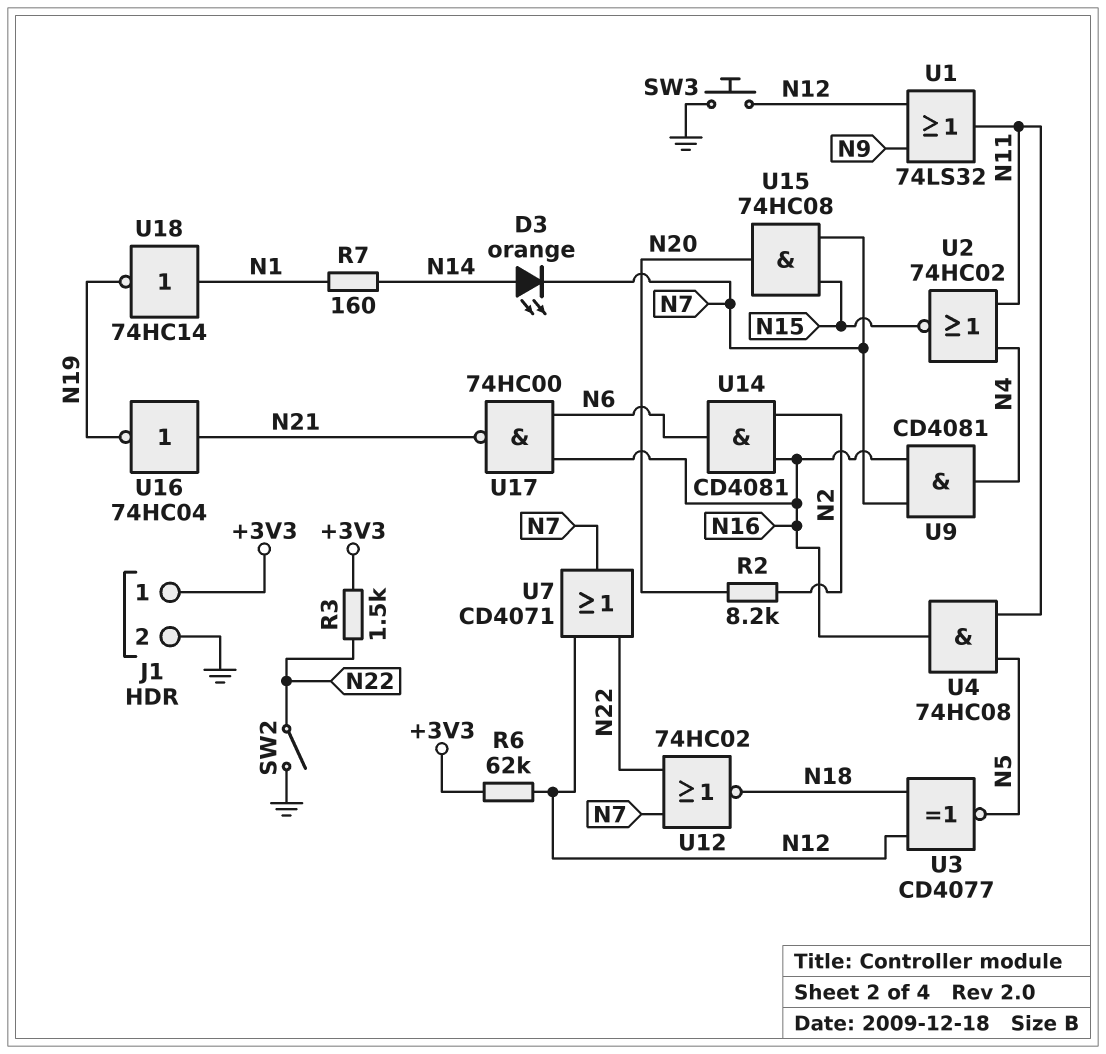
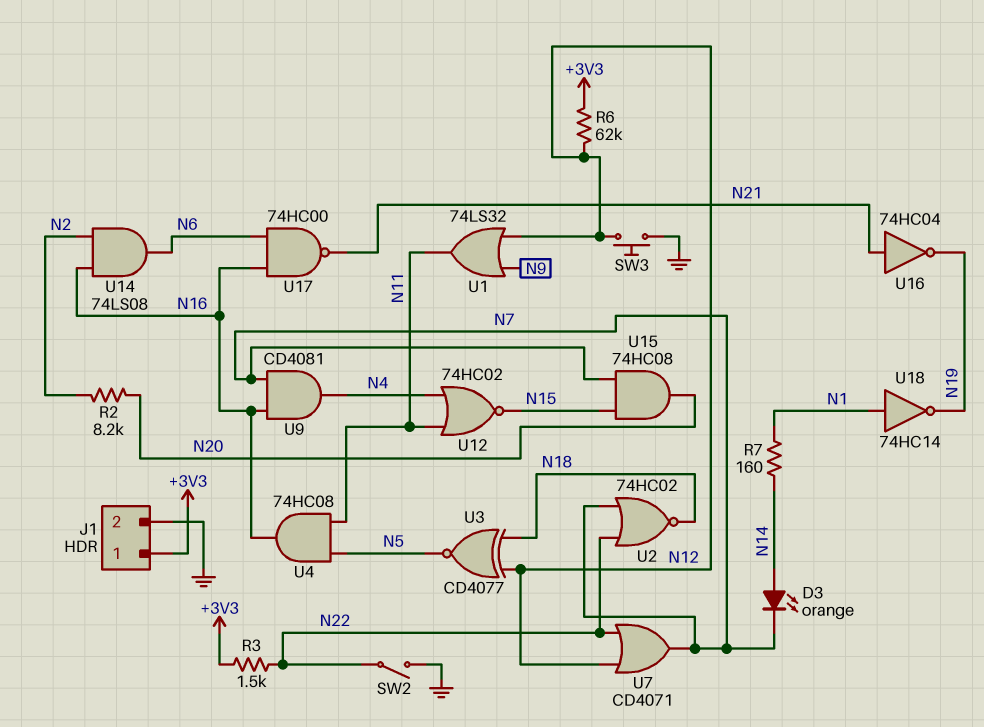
U2: NOR 74HC02 (in N4, in N11, out N15) -> NOR 74HC02 (in N7, in N22, out N18)
U12: NOR 74HC02 (in N7, in N22, out N18) -> NOR 74HC02 (in N4, in N11, out N15)
U14: AND CD4081 (in N2, in N16, out N6) -> AND 74LS08 (in N2, in N16, out N6)

